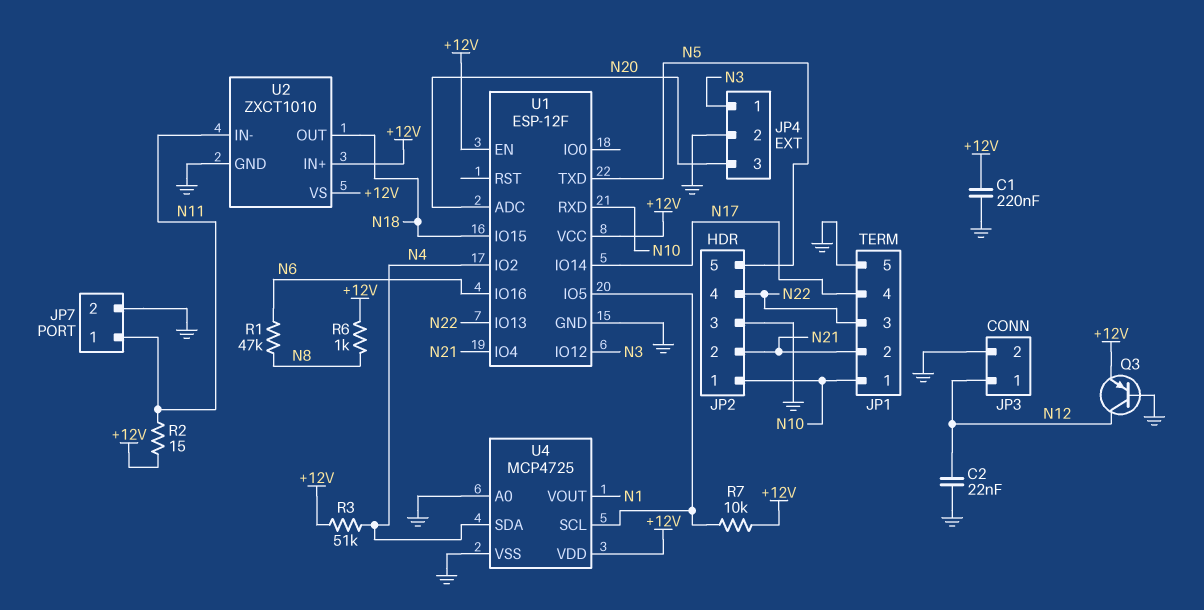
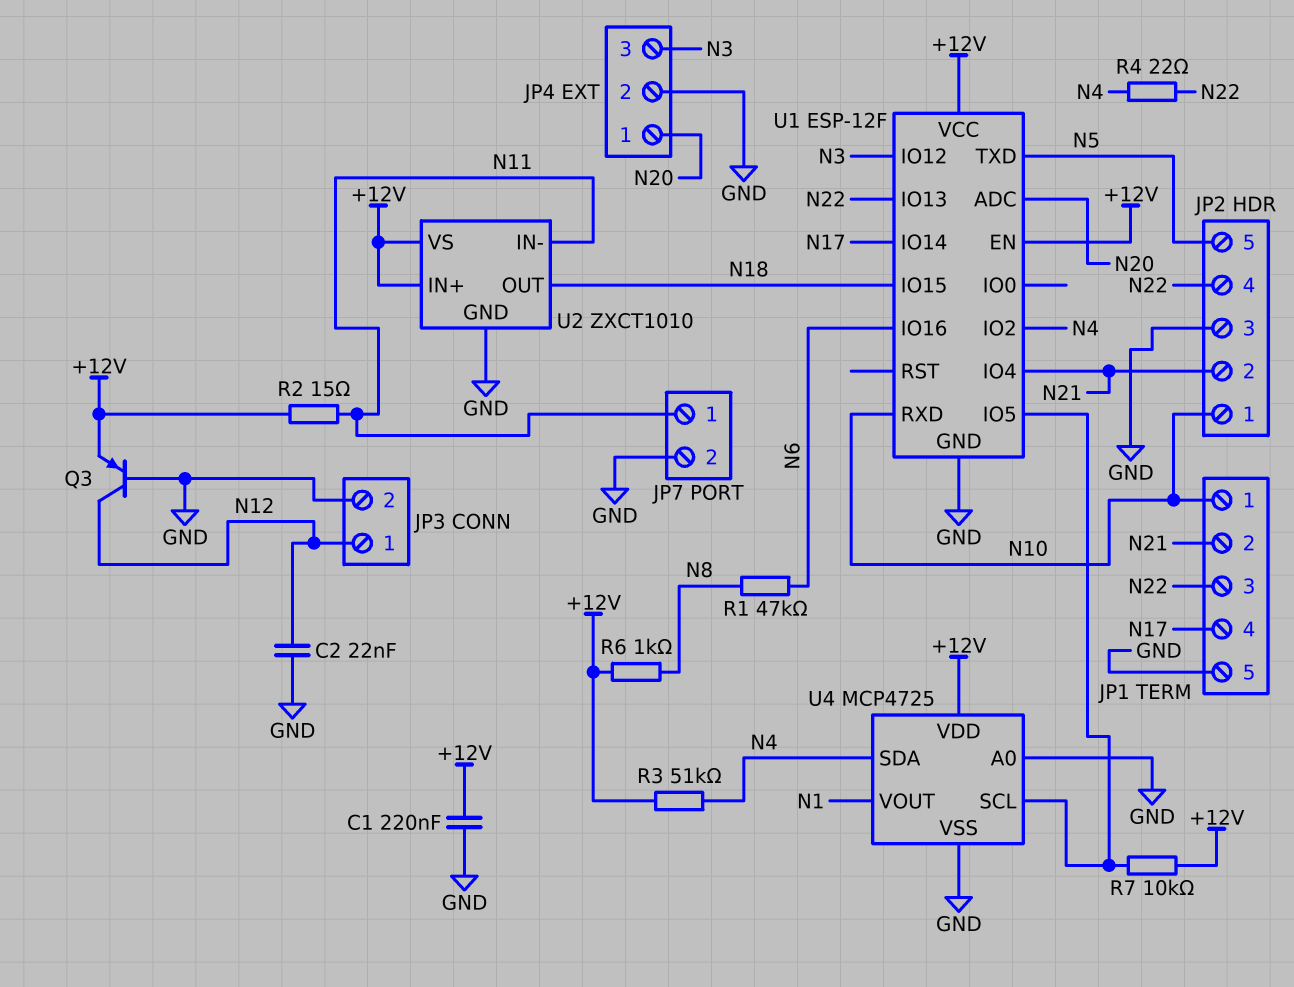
JP4 pin 1: N3 -> N20
JP4 pin 3: N20 -> N3
R4: none -> 22 (N4, N22)

